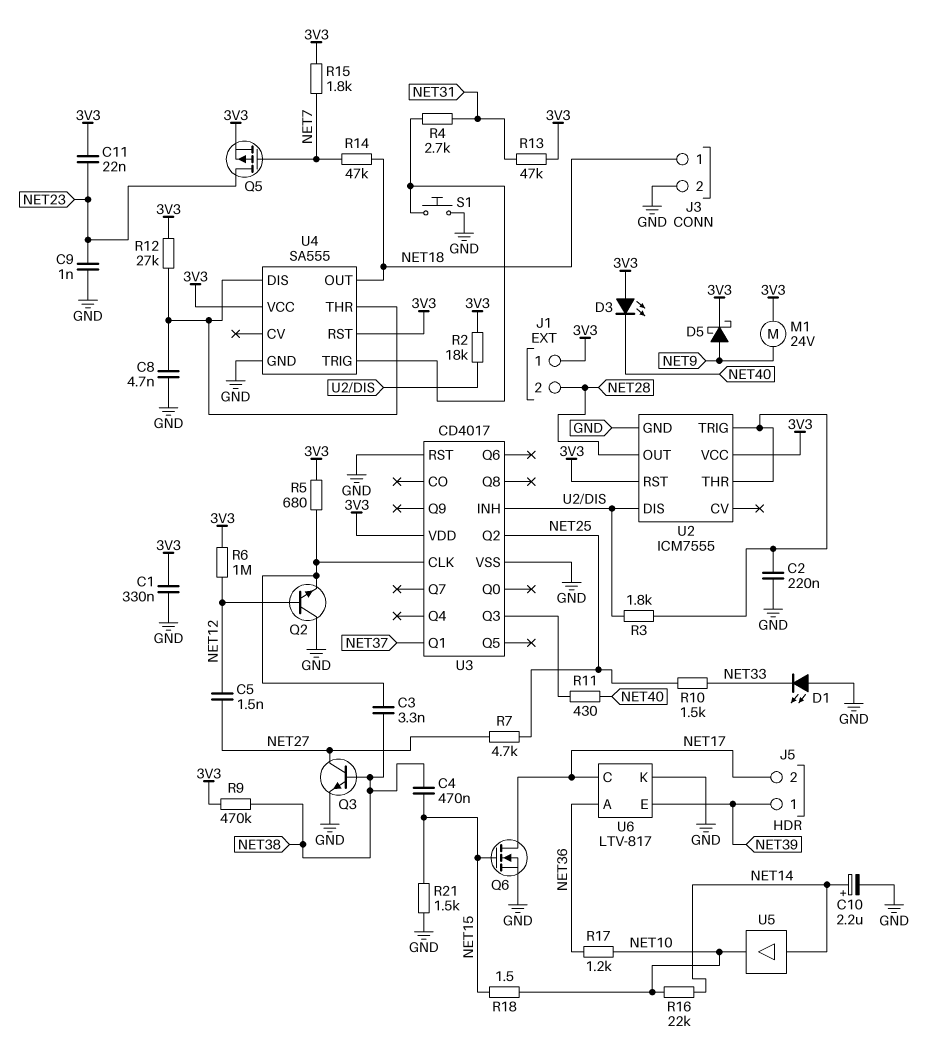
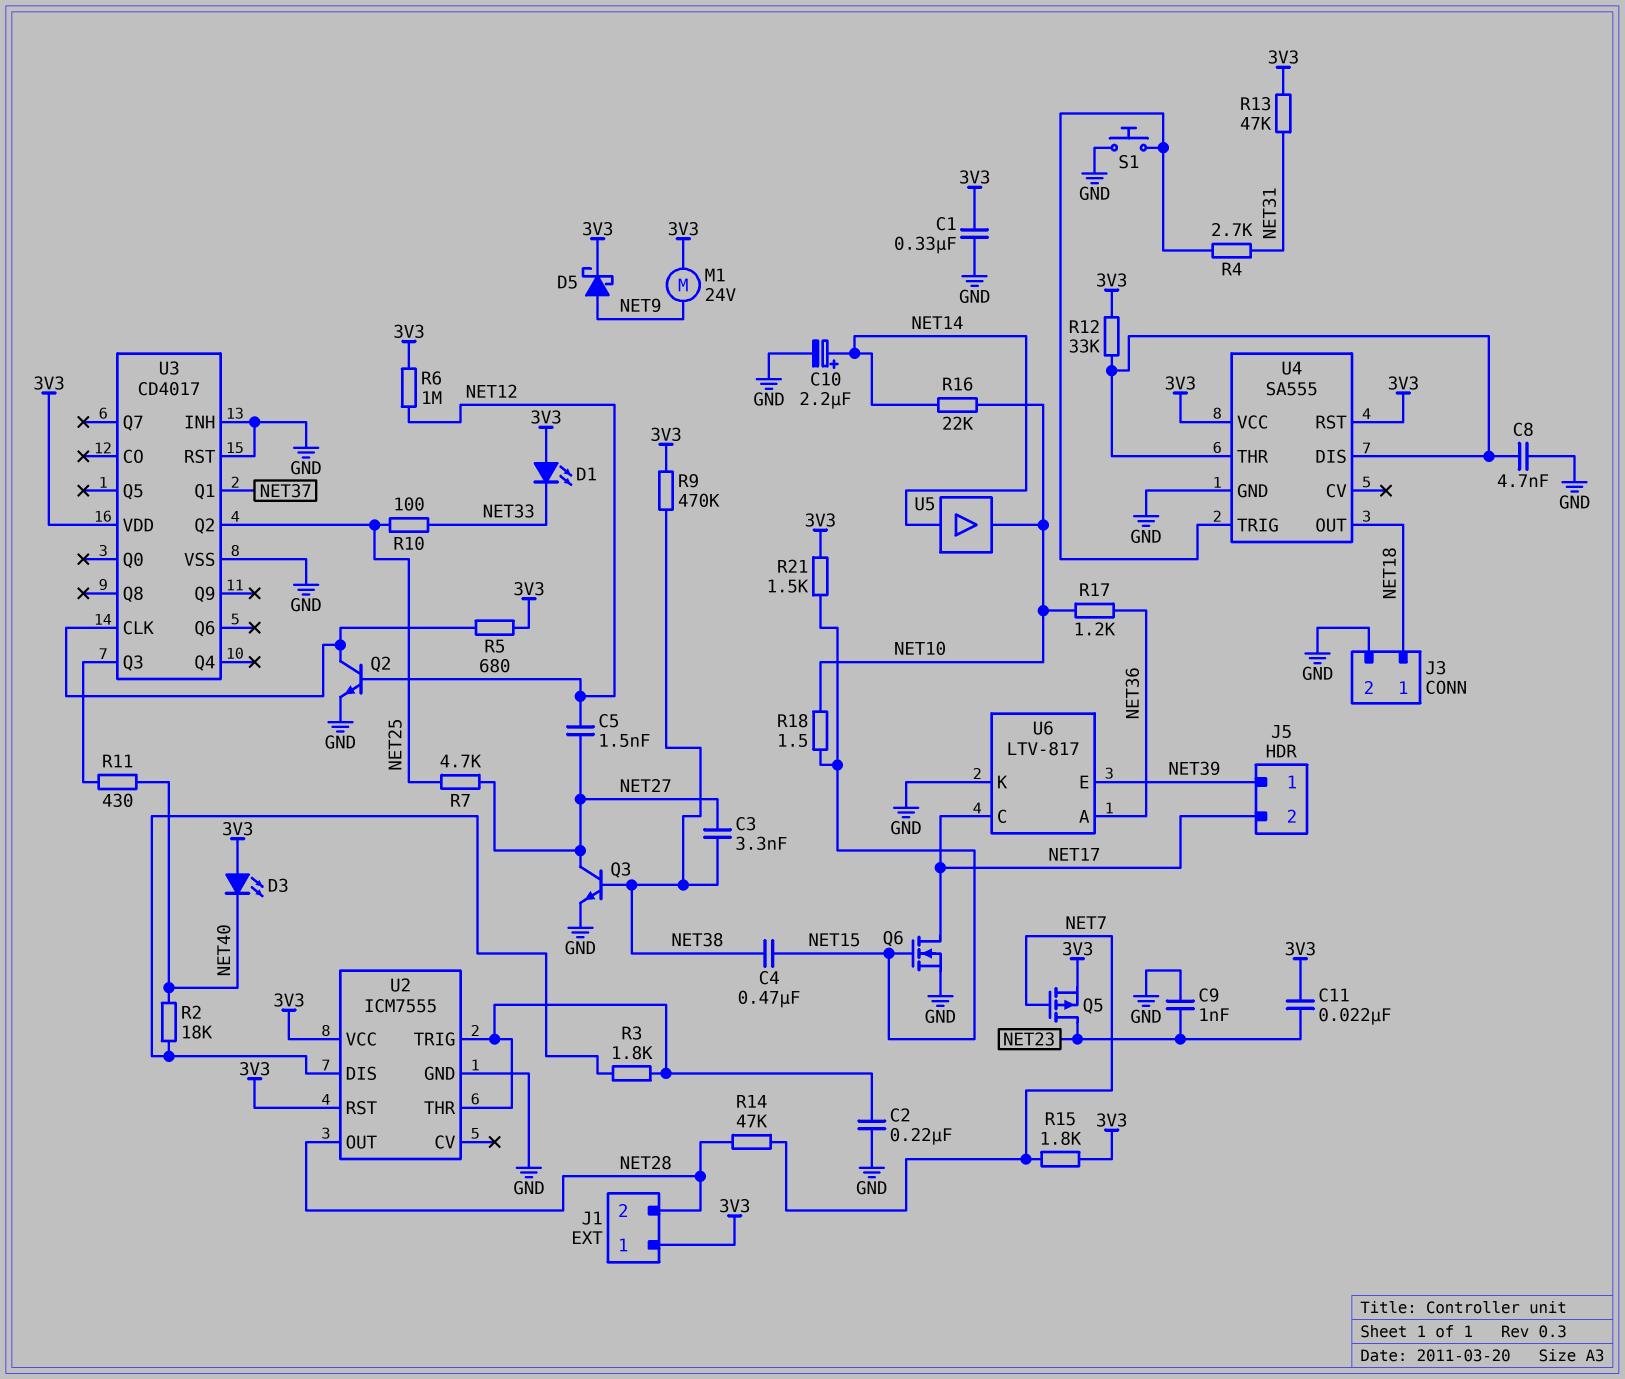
C3: 3.3nF (NET38, U3/CLK) -> 3.3nF (NET27, NET38)
D1: LED (A GND, K NET33) -> LED (A 3V3, K NET33)
Q2: NPN (B NET12, C GND, E U3/CLK) -> NPN (B NET12, C U3/CLK, E GND)
R2: 18k (3V3, U2/DIS) -> 18k (NET40, U2/DIS)
R10: 1.5k (NET25, NET33) -> 100 (NET25, NET33)
R12: 27k (3V3, U4/DIS) -> 33k (3V3, U4/DIS)
R14: 47k (NET7, NET18) -> 47k (NET7, NET28)
R21: 1.5k (GND, NET15) -> 1.5k (3V3, NET15)
U3 pin INH: U2/DIS -> GND

